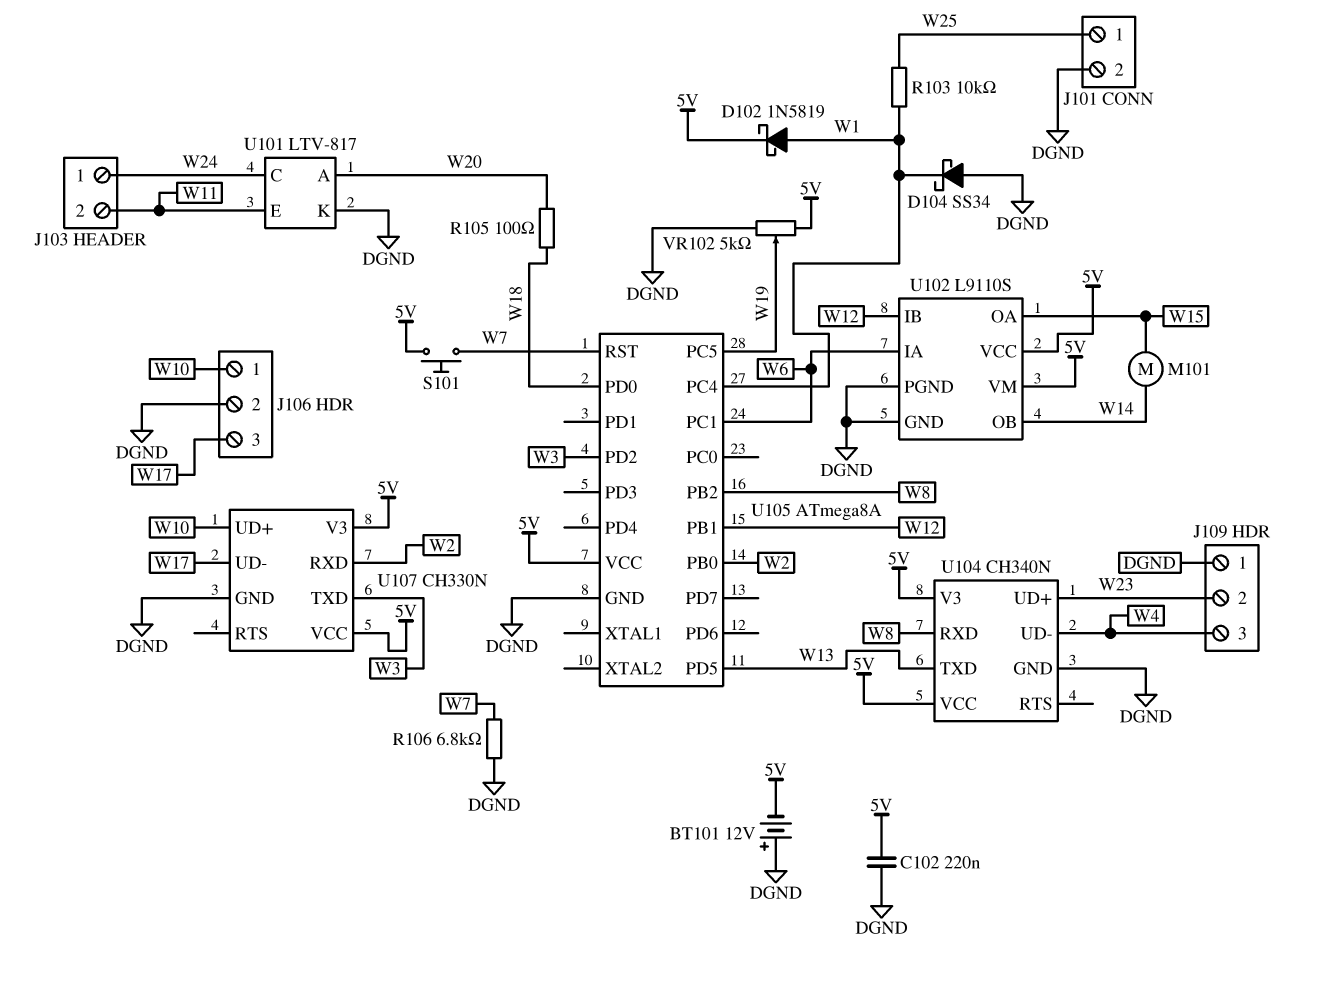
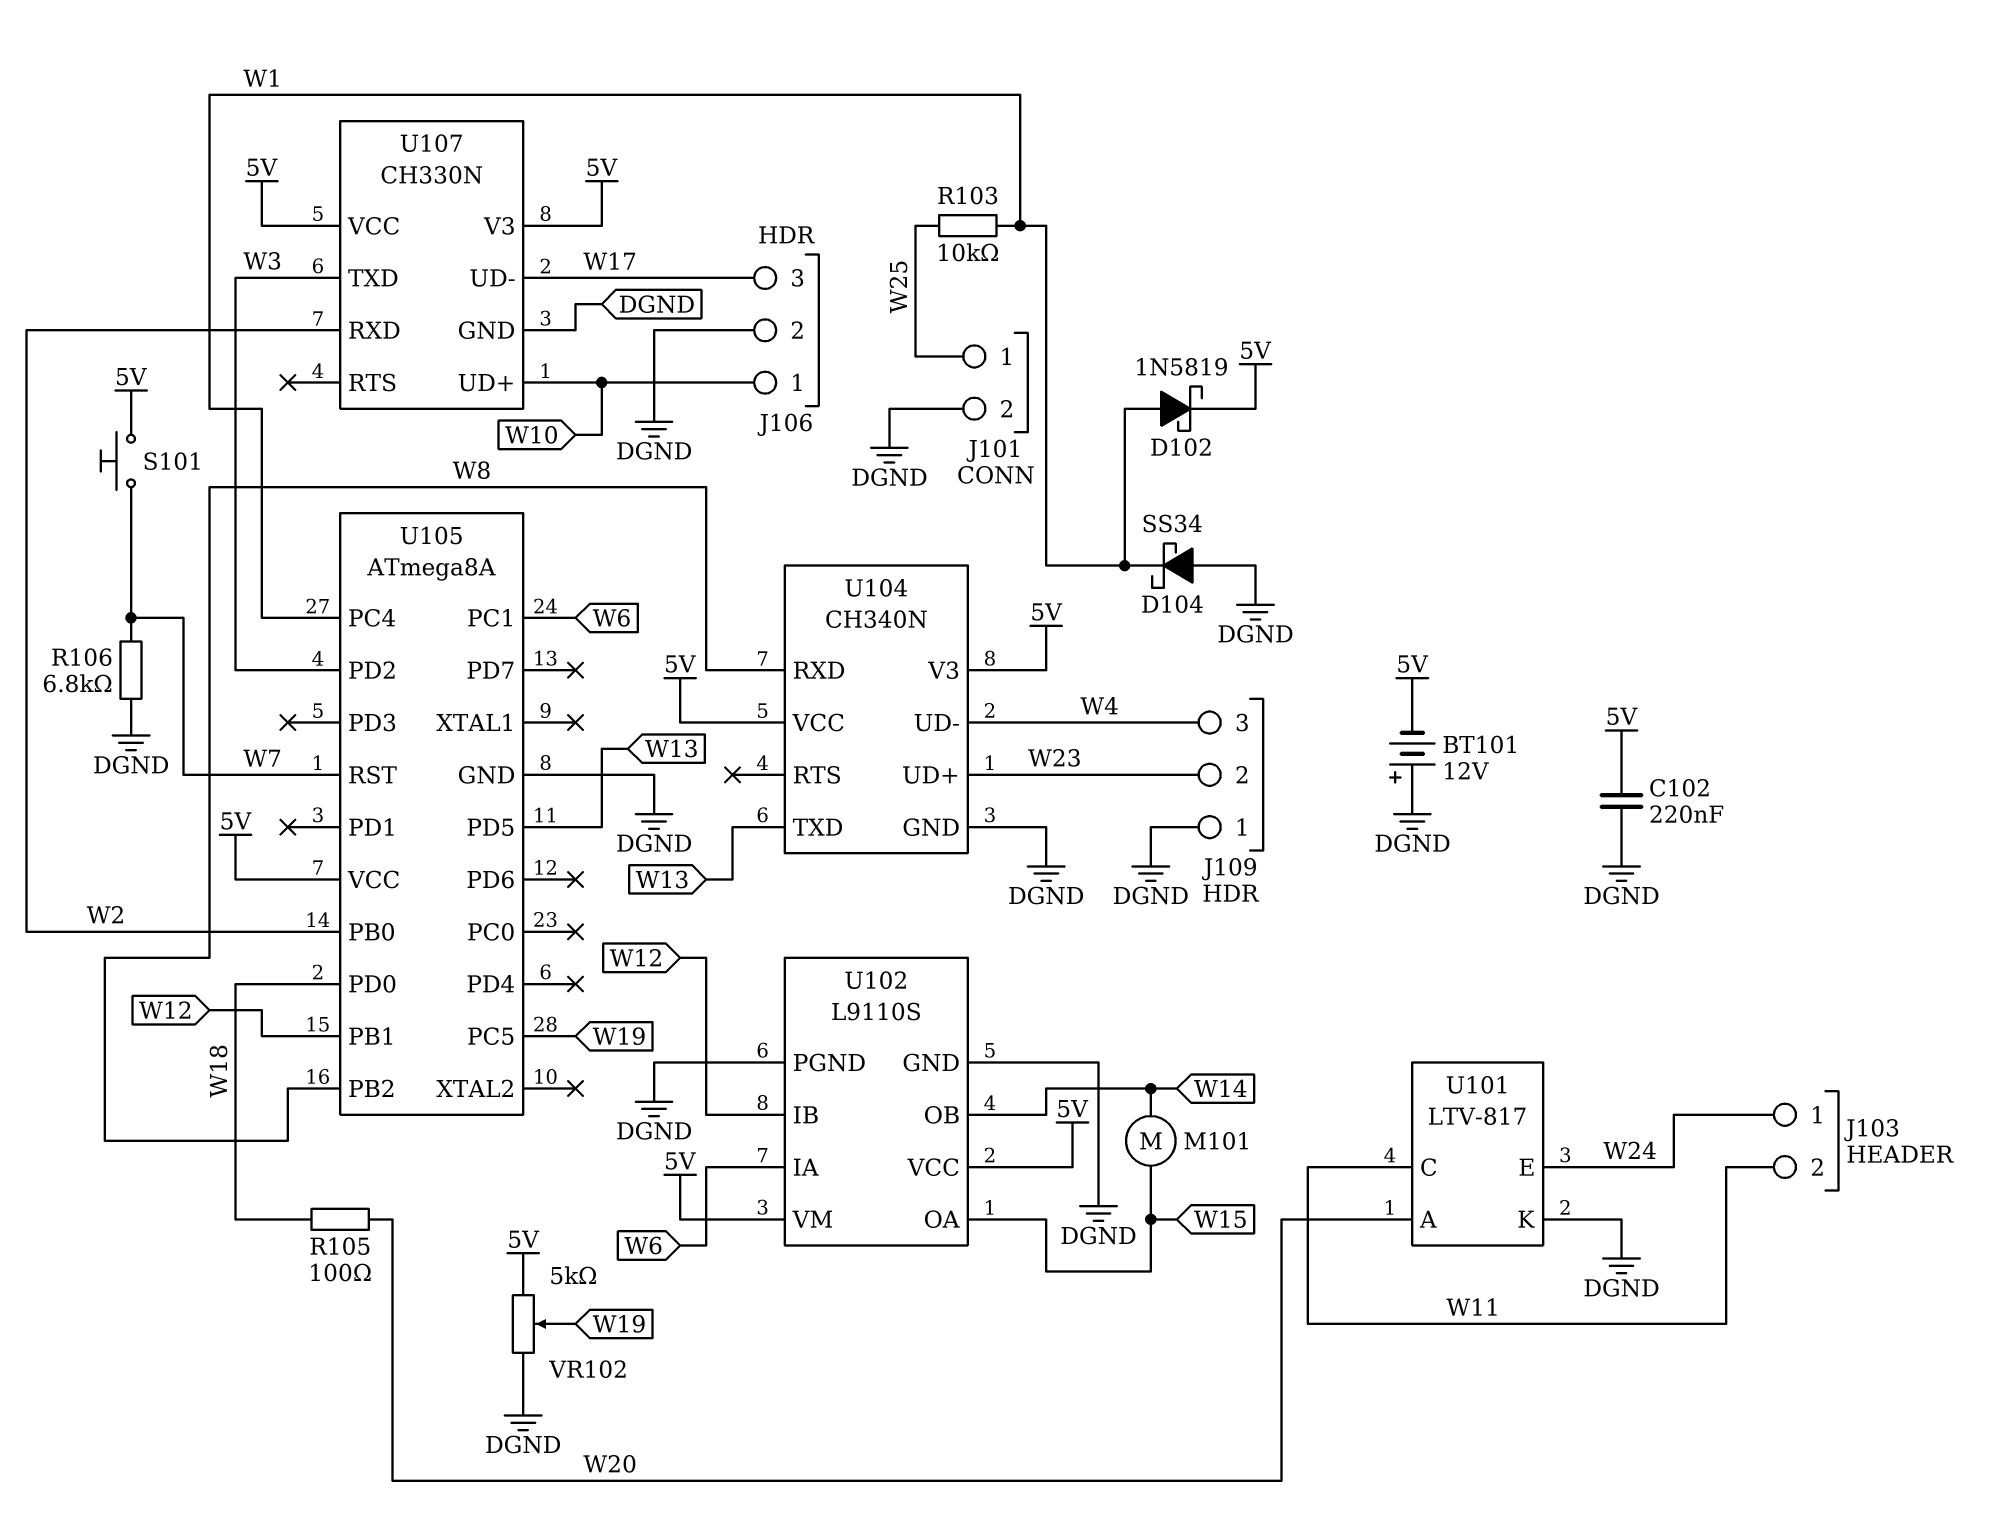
U101 pin C: W24 -> W11
U101 pin E: W11 -> W24

